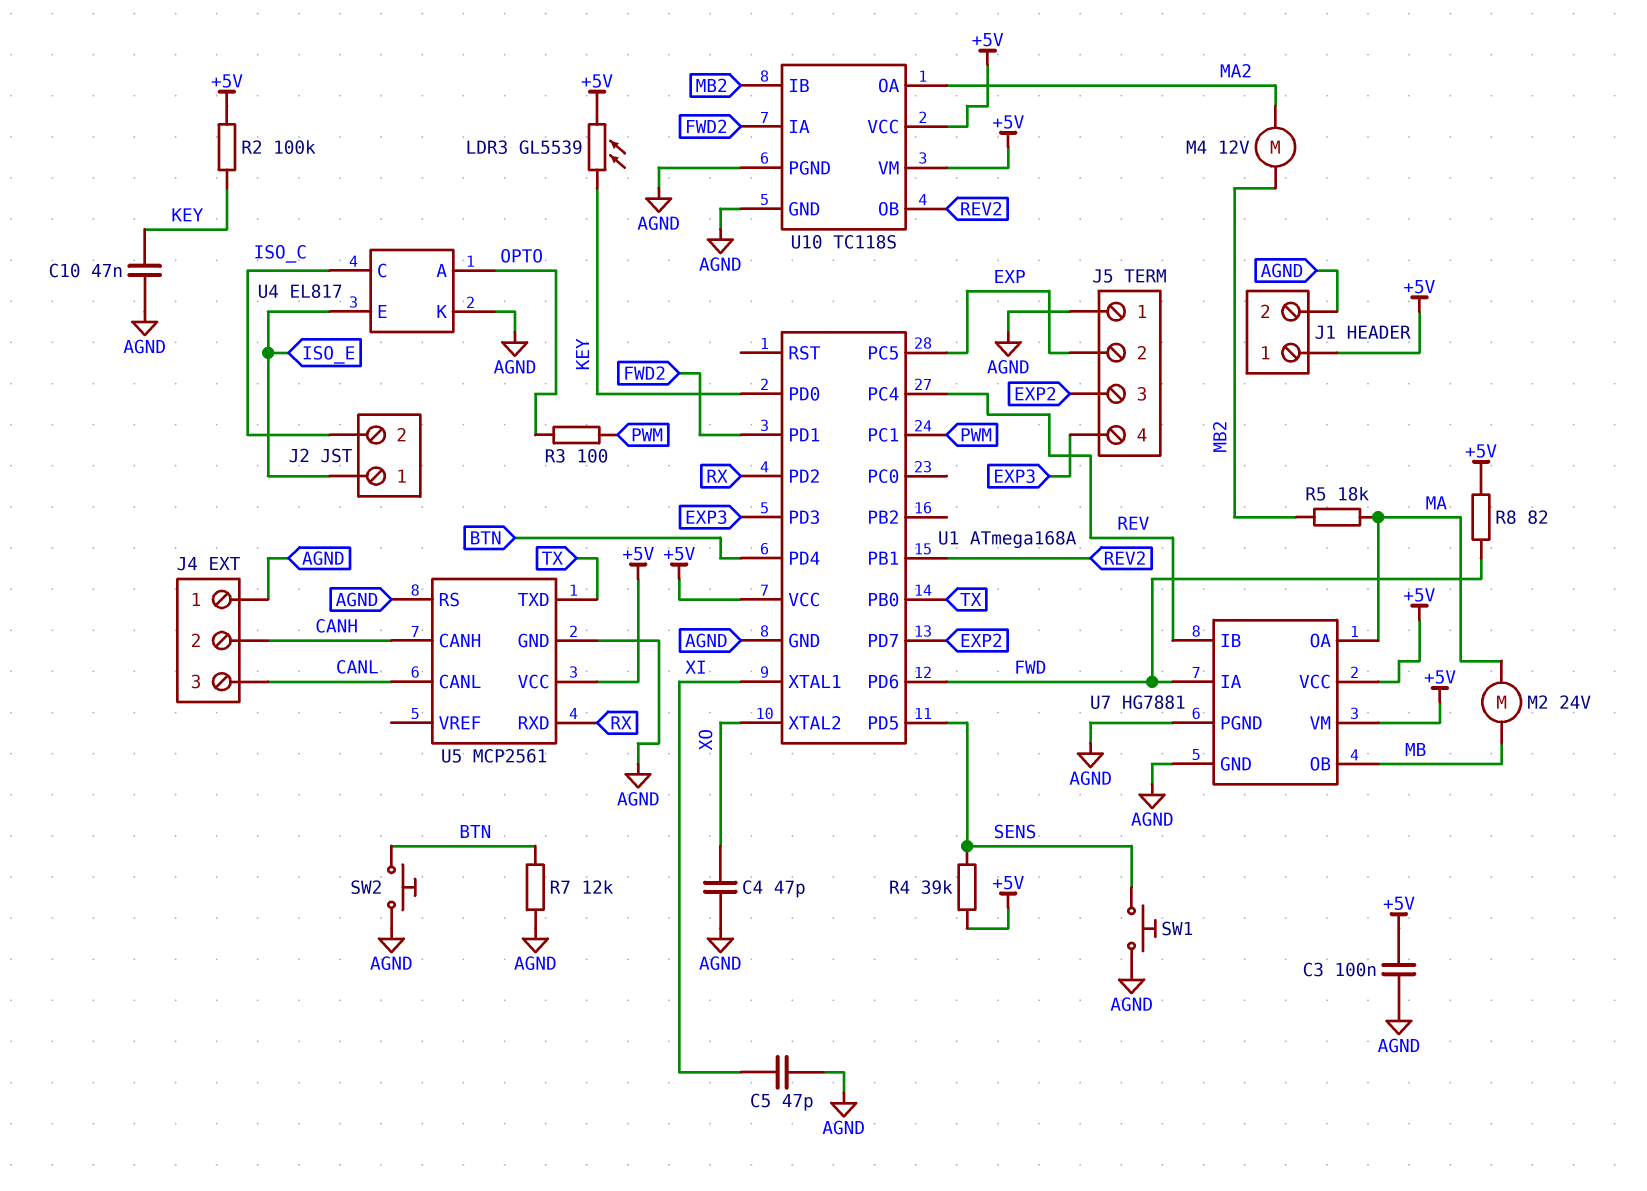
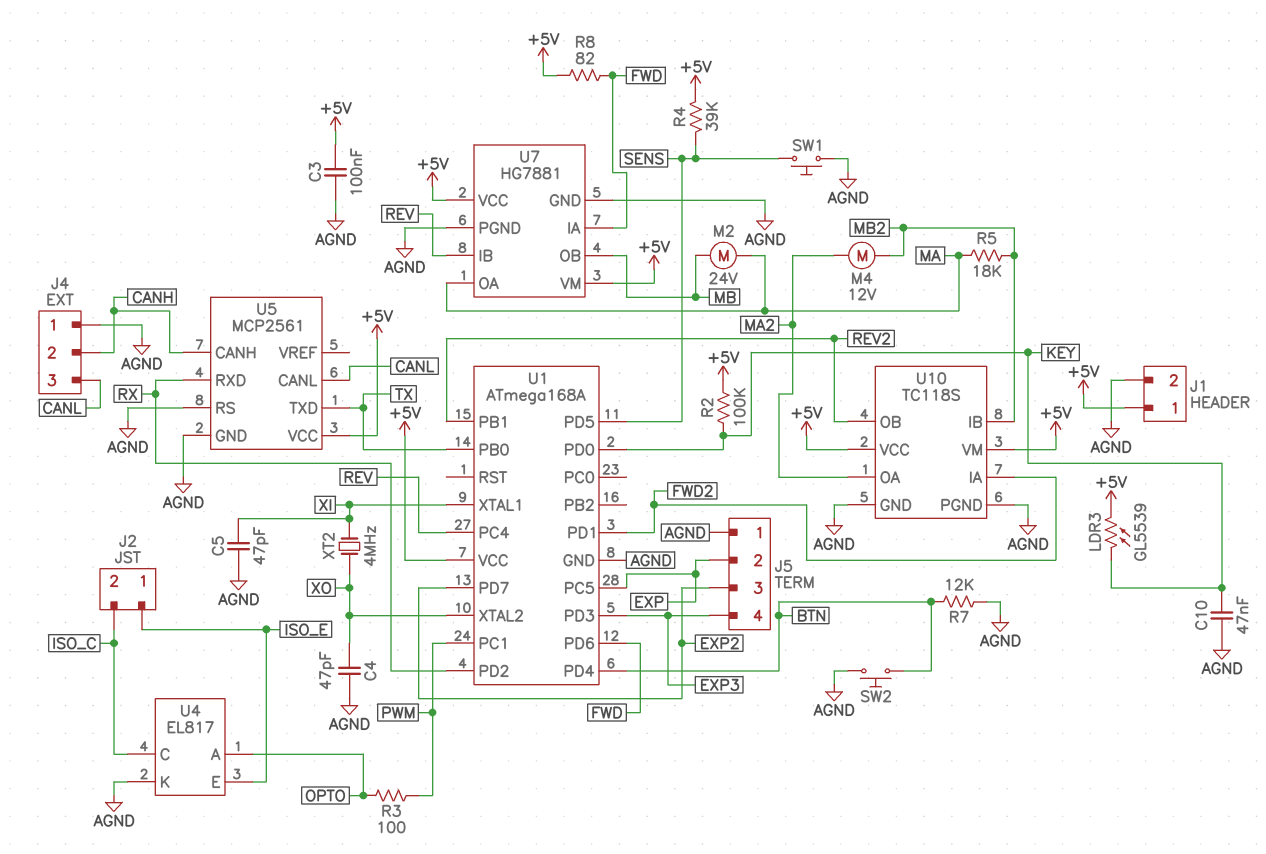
XT2: none -> 4MHz (XI, XO)

